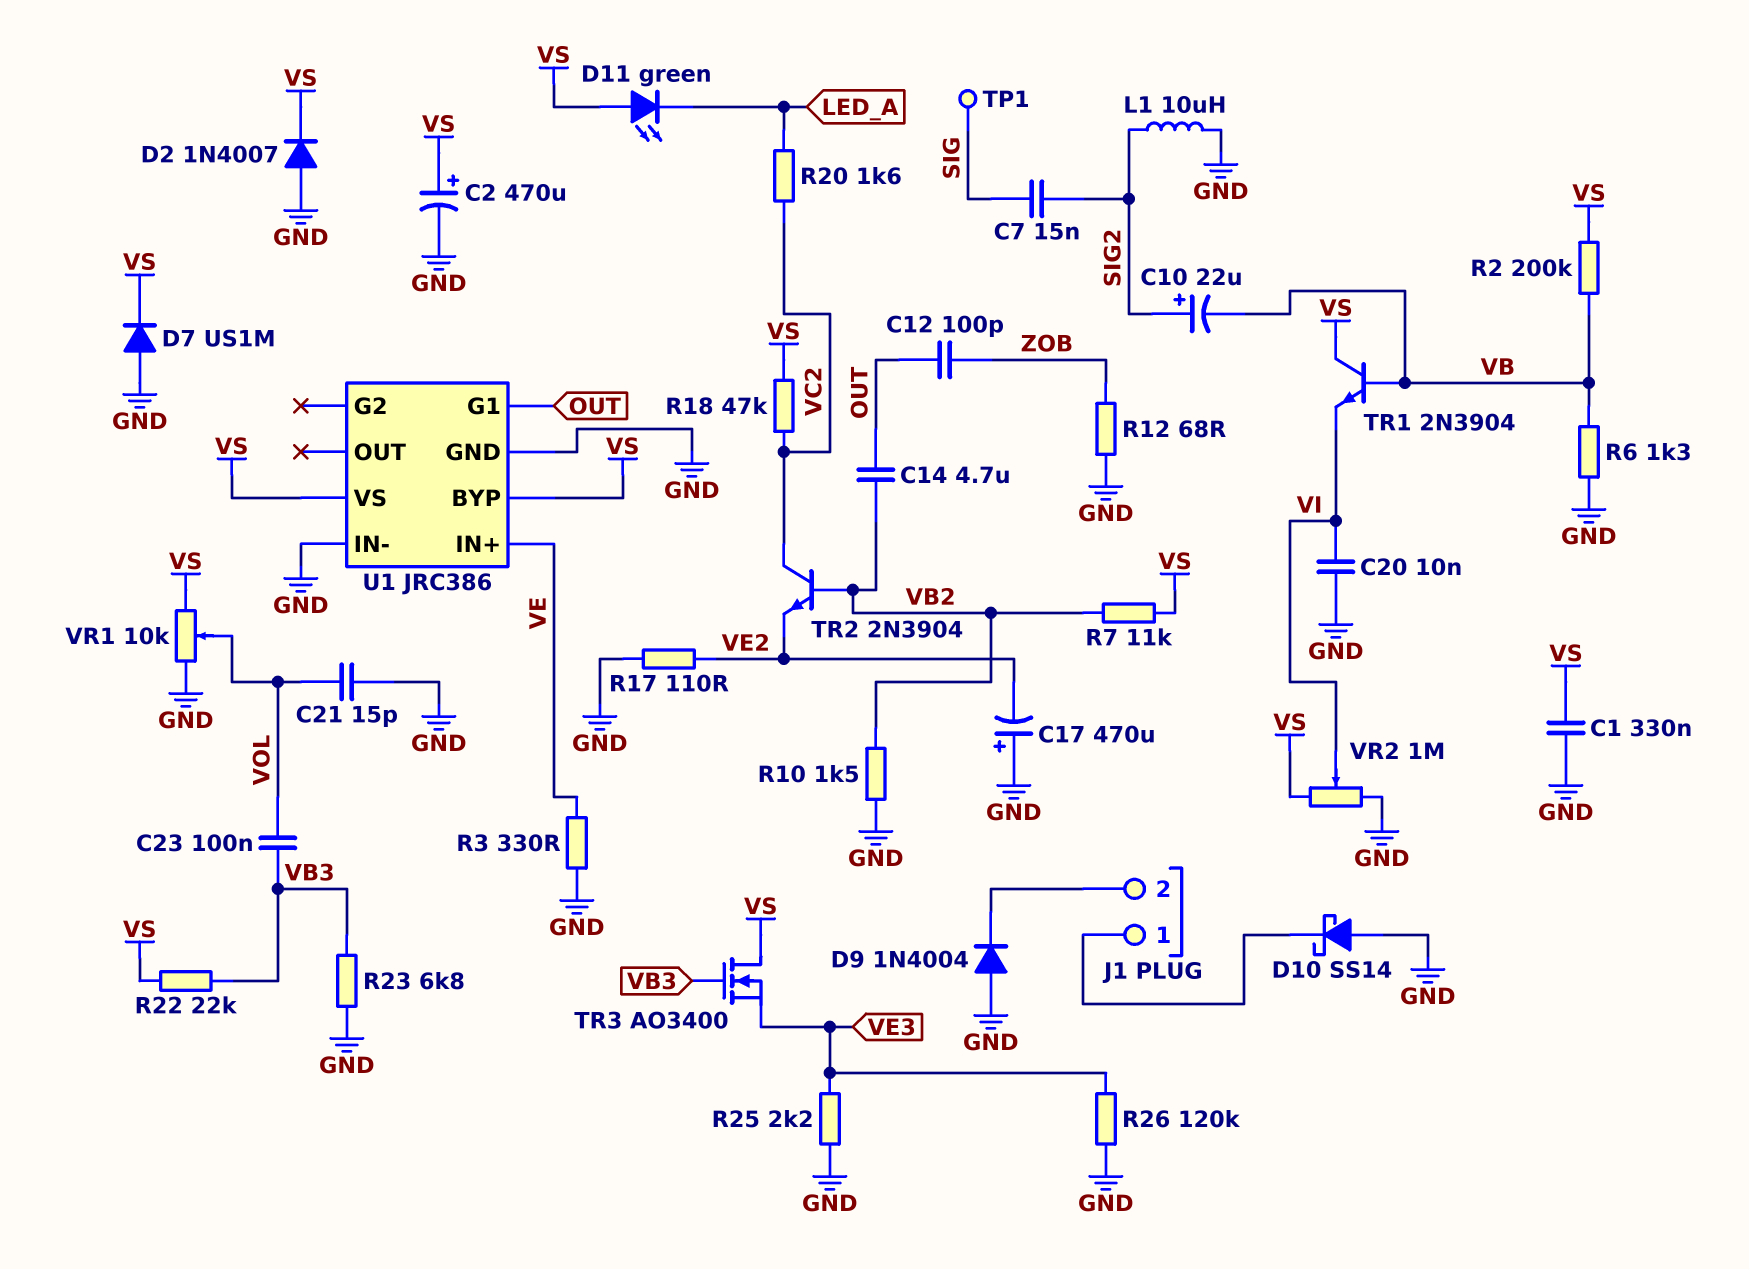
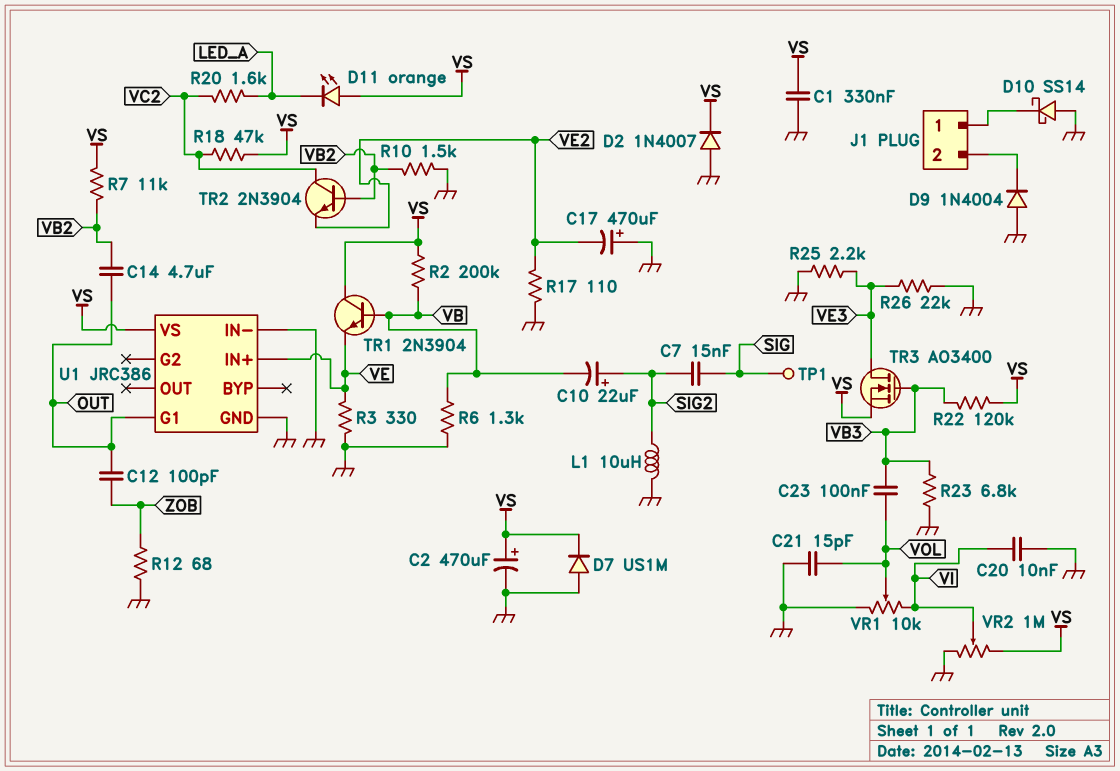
D11: LED green (A VS, K LED_A) -> LED orange (A VS, K LED_A)
R22: 22k (VB3, VS) -> 120k (VB3, VS)
R26: 120k (GND, VE3) -> 22k (GND, VE3)
TR1: NPN 2N3904 (B VB, C VS, E VI) -> NPN 2N3904 (B VB, C VS, E VE)
TR3: NMOS AO3400 (G VB3, D VS, S VE3) -> NMOS AO3400 (G VB3, D VE3, S VS)
U1 pin BYP: VS -> none
VR1: 10k (GND, VS, wiper VOL) -> 10k (GND, VI, wiper VOL)

